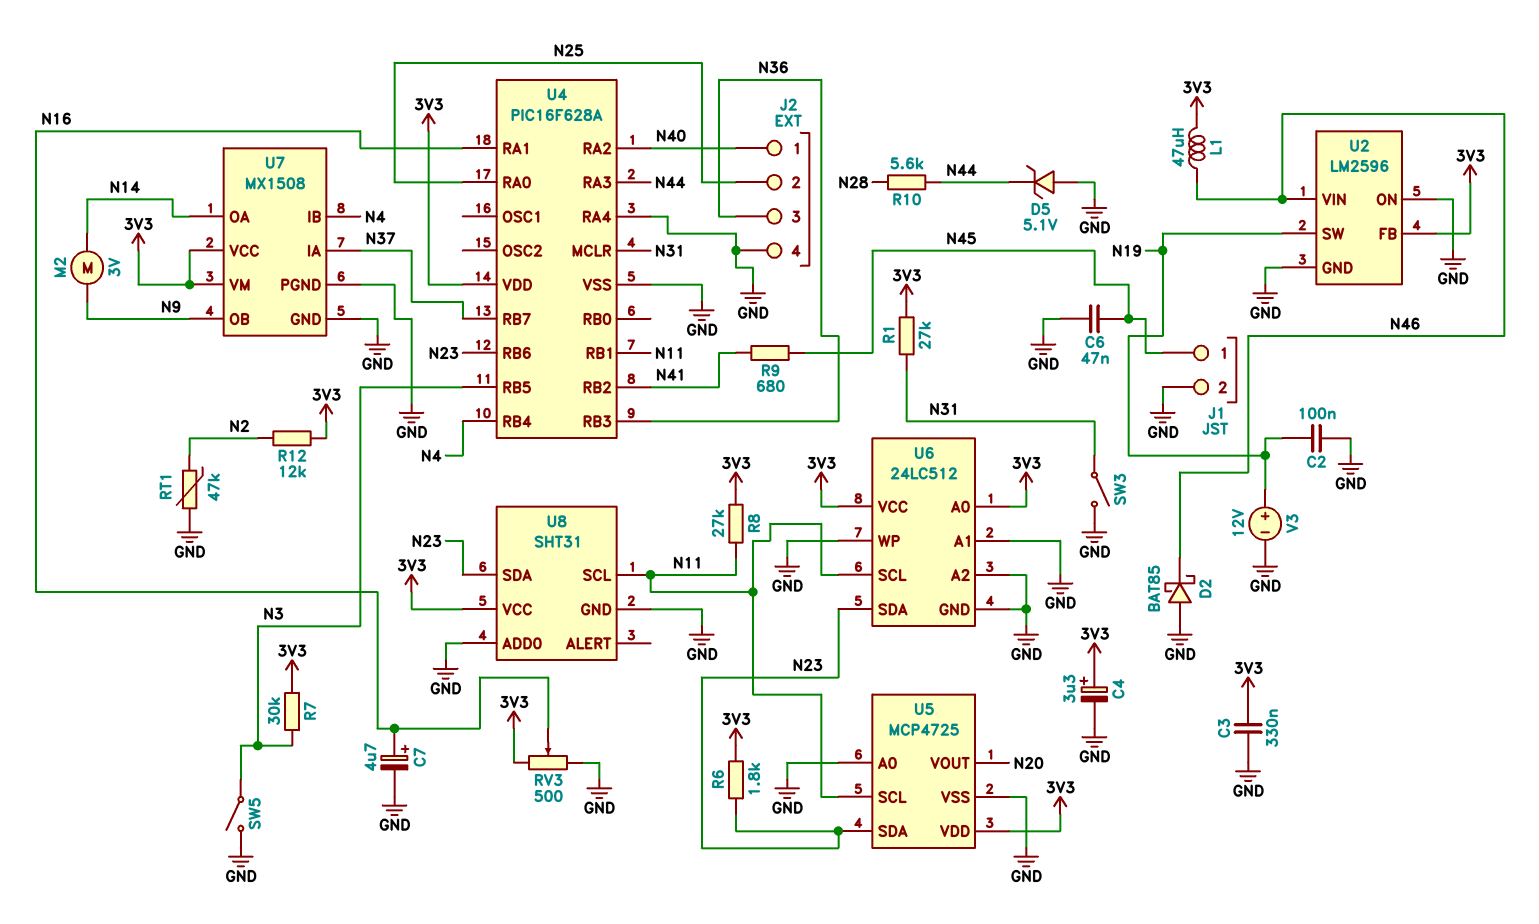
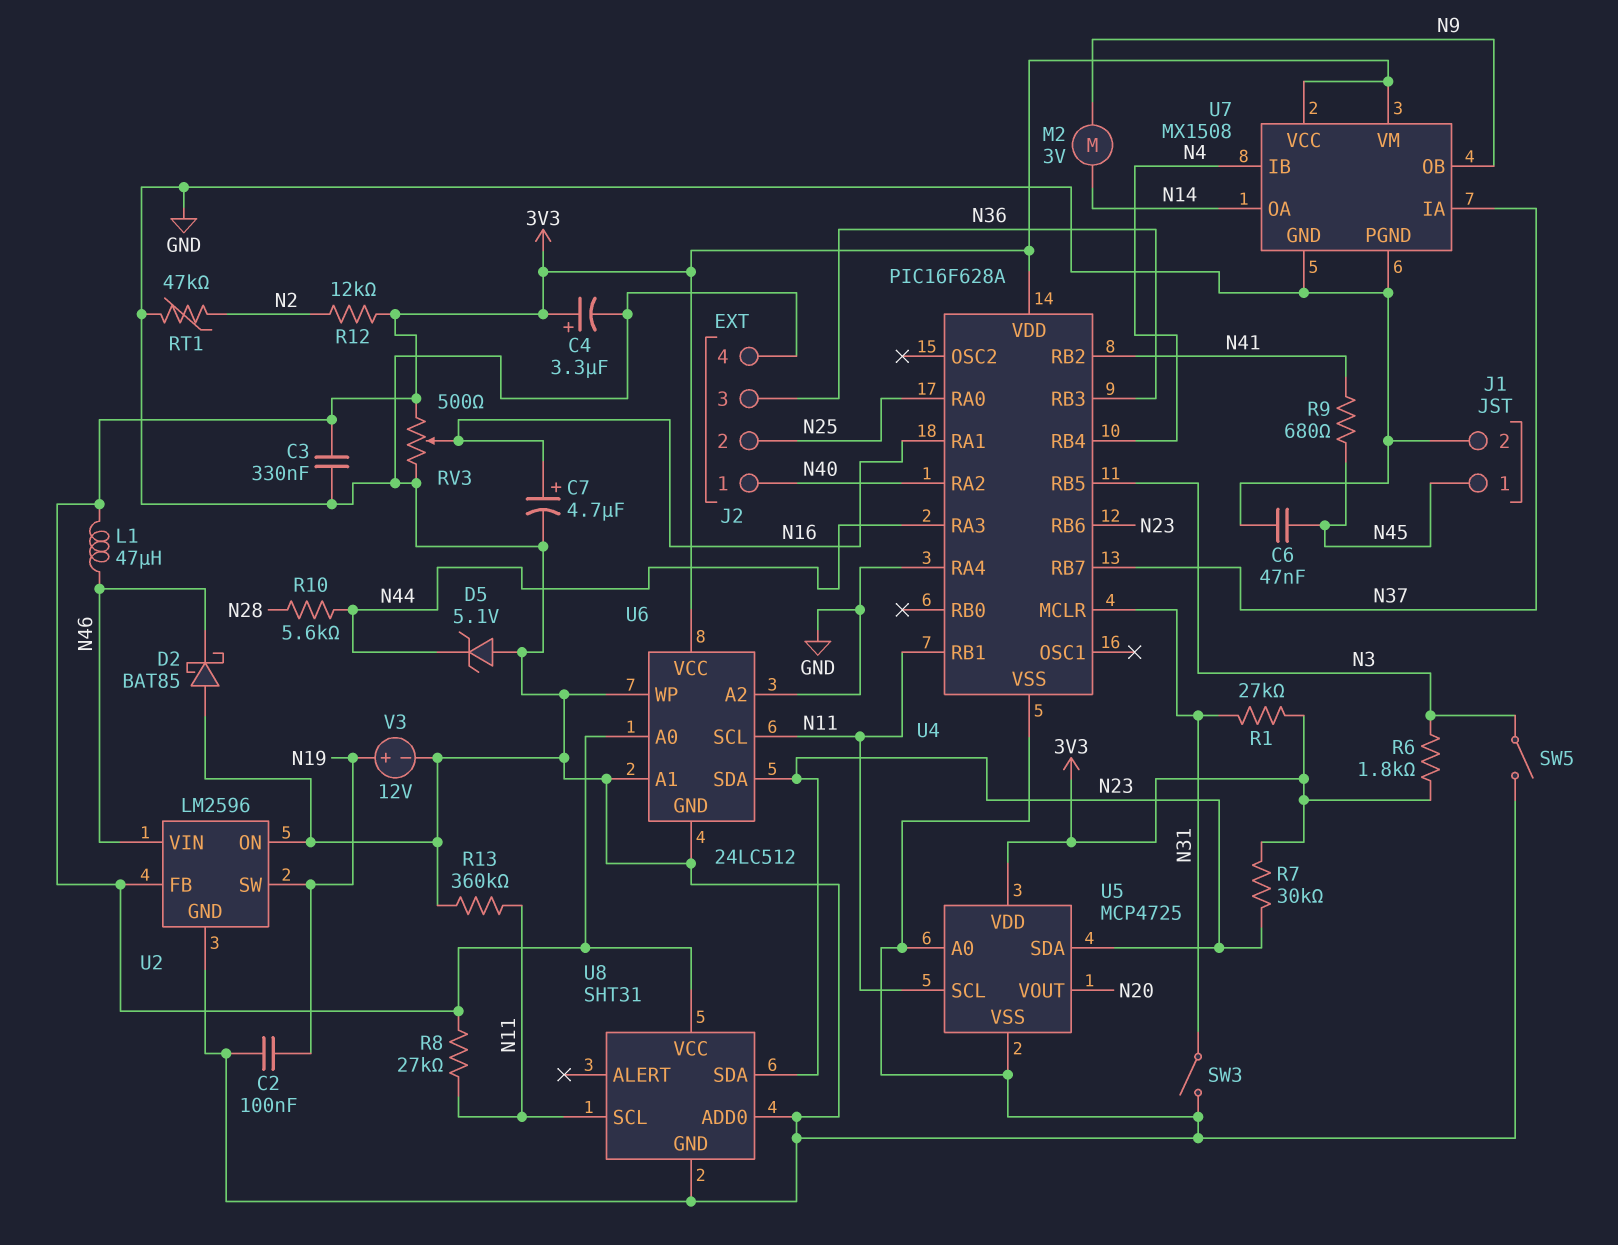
R6: 1.8k (3V3, N23) -> 1.8k (3V3, N3)
R7: 30k (3V3, N3) -> 30k (3V3, N23)
R13: none -> 360k (GND, N11)

